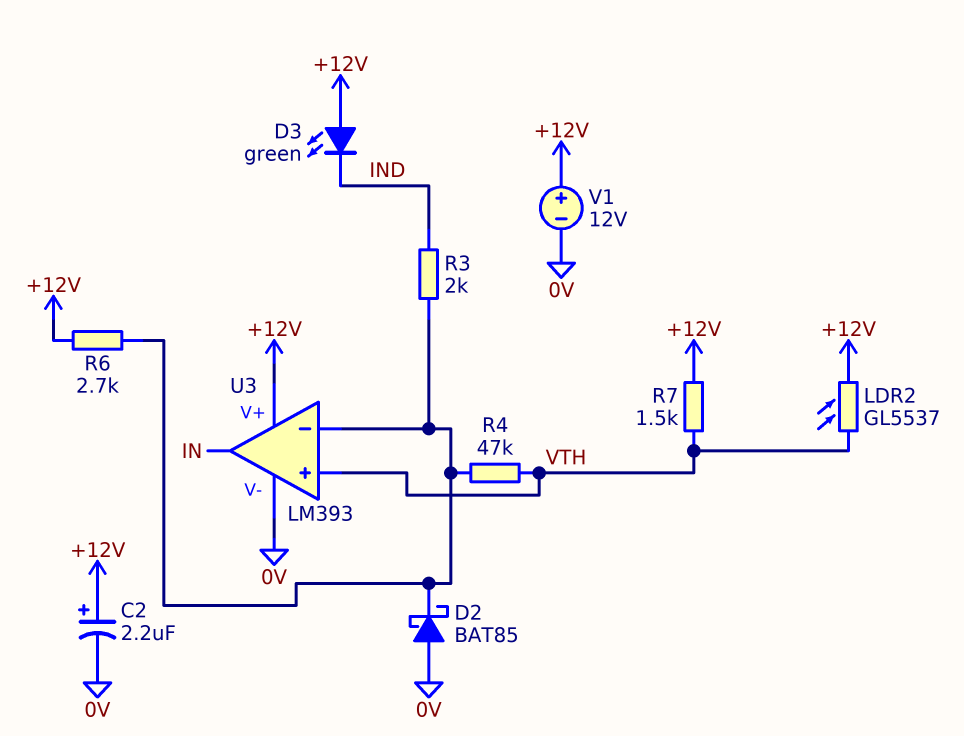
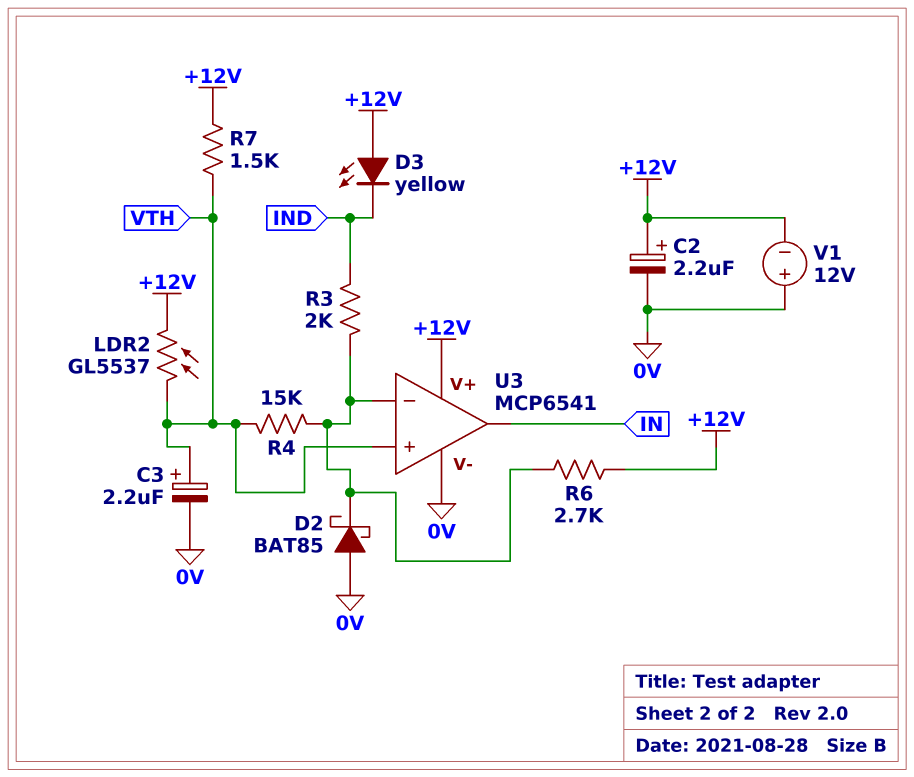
C3: none -> 2.2uF (plus VTH, minus 0V)
D3: LED green (A +12V, K IND) -> LED yellow (A +12V, K IND)
R4: 47k (U3/in-, VTH) -> 15k (U3/in-, VTH)
U3: LM393 -> MCP6541
V1: 12V (plus +12V, minus 0V) -> 12V (plus 0V, minus +12V)

